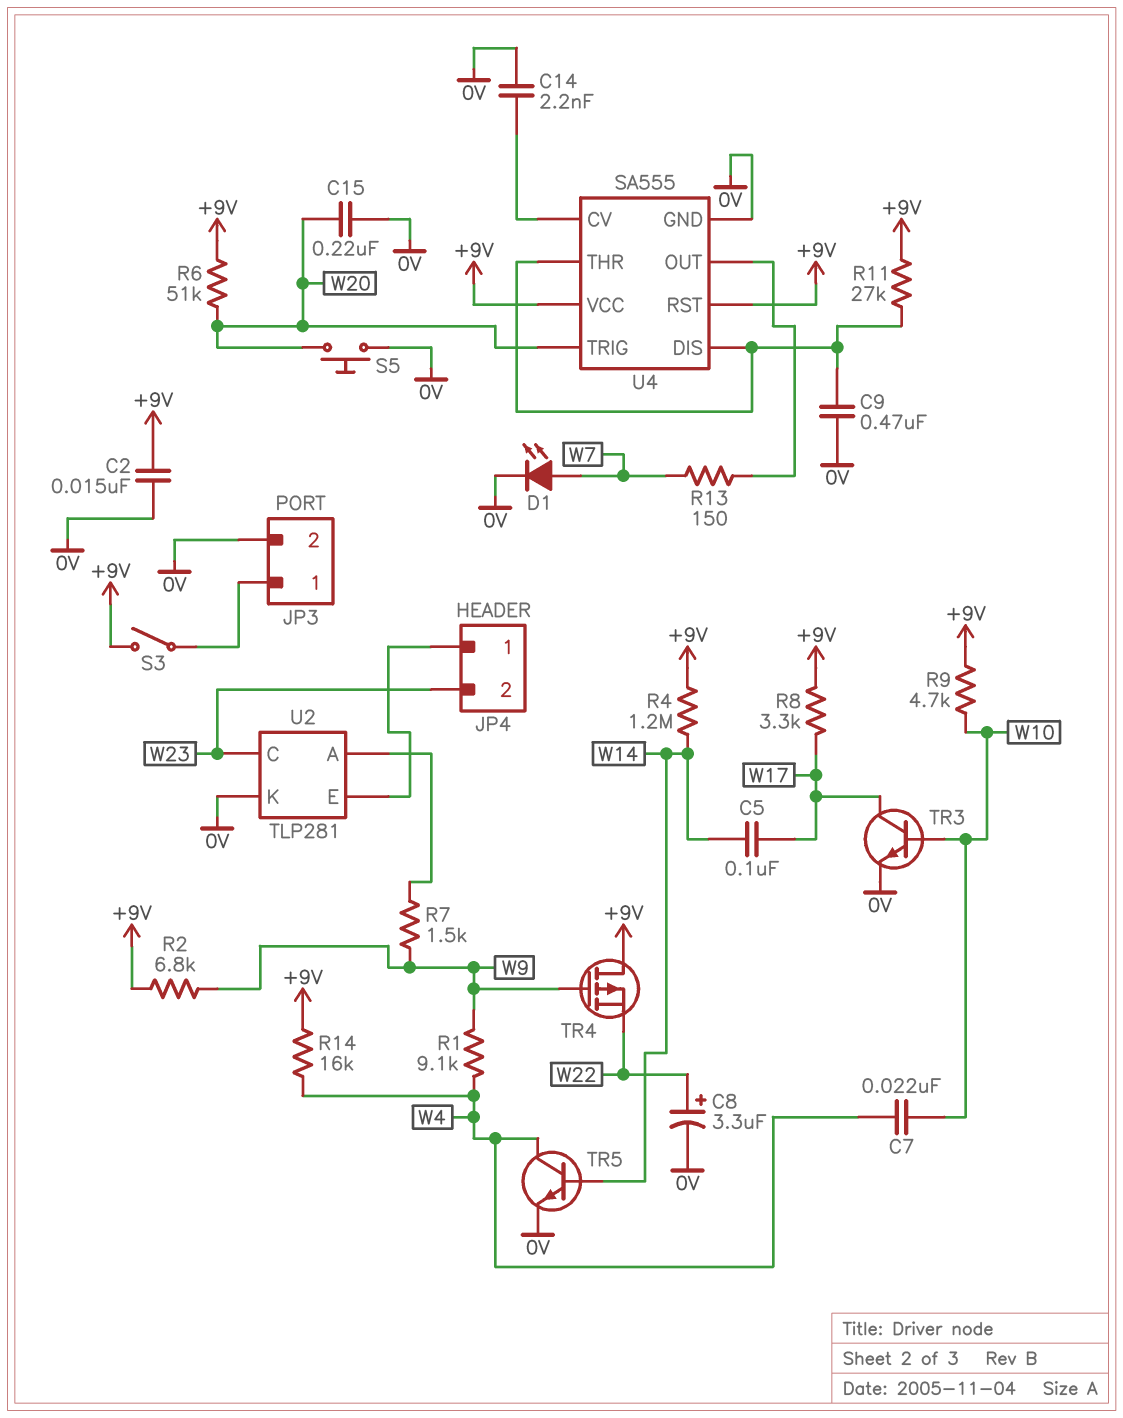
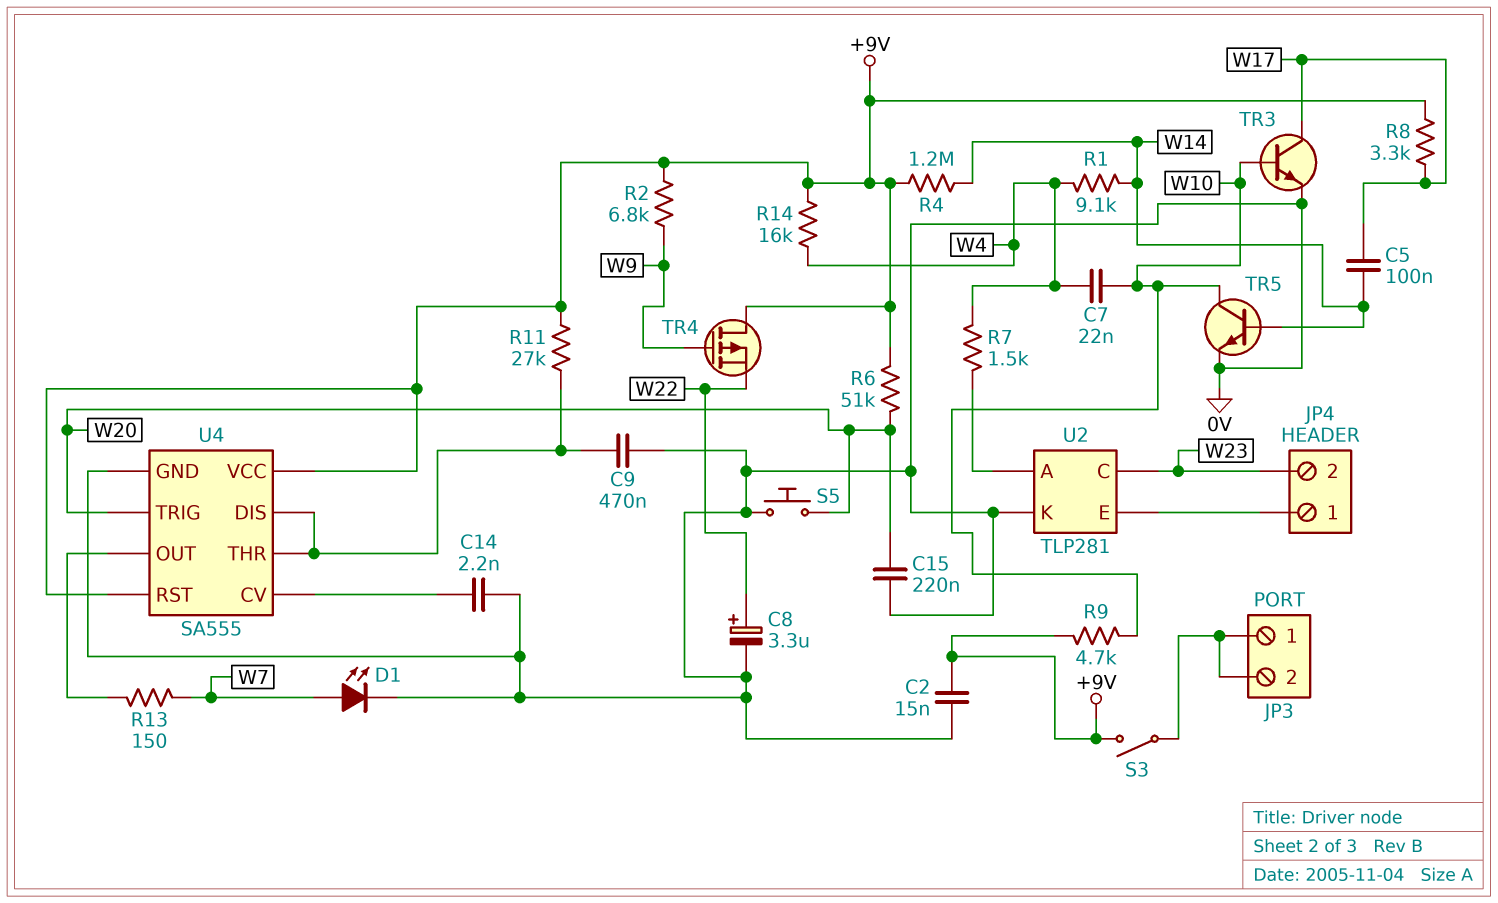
JP3 pin 2: 0V -> JP3/1
R1: 9.1k (W4, W9) -> 9.1k (W4, W14)
R7: 1.5k (U2/A, W9) -> 1.5k (U2/A, W4)
TR5: NPN (B W14, C W4, E 0V) -> NPN (B W14, C W10, E 0V)

